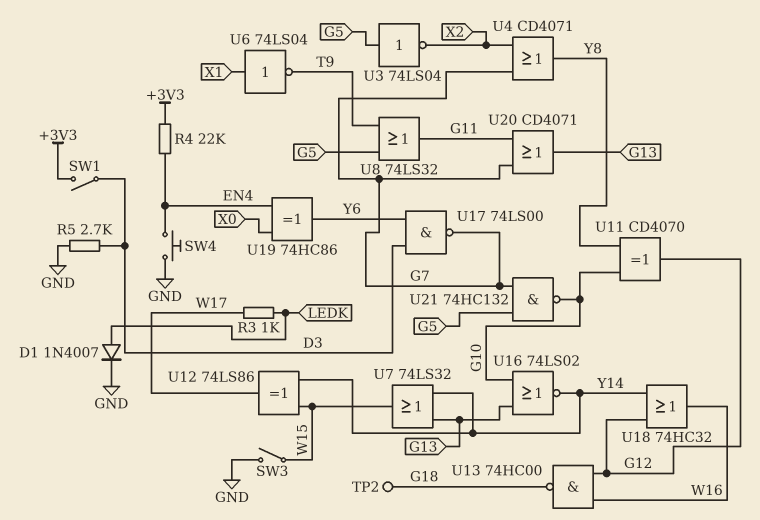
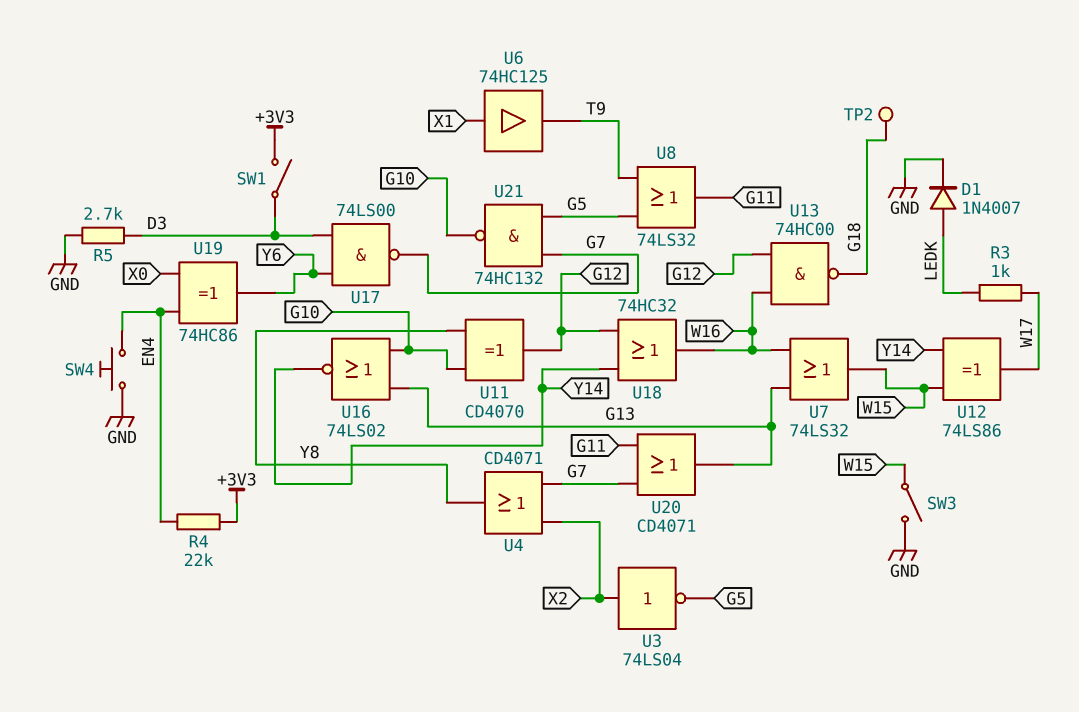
U3: NOT 74LS04 (in G5, out X2) -> NOT 74LS04 (in X2, out G5)
U6: NOT 74LS04 (in X1, out T9) -> buffer 74HC125 (in X1, out T9)
U7: OR 74LS32 (in G13, in Y14, out W15) -> OR 74LS32 (in G13, in W16, out W15)

